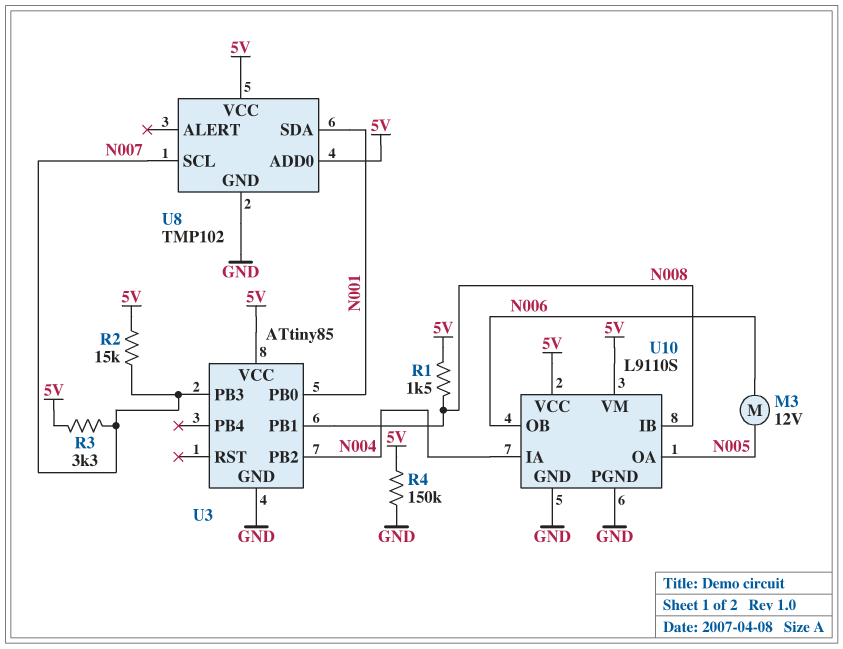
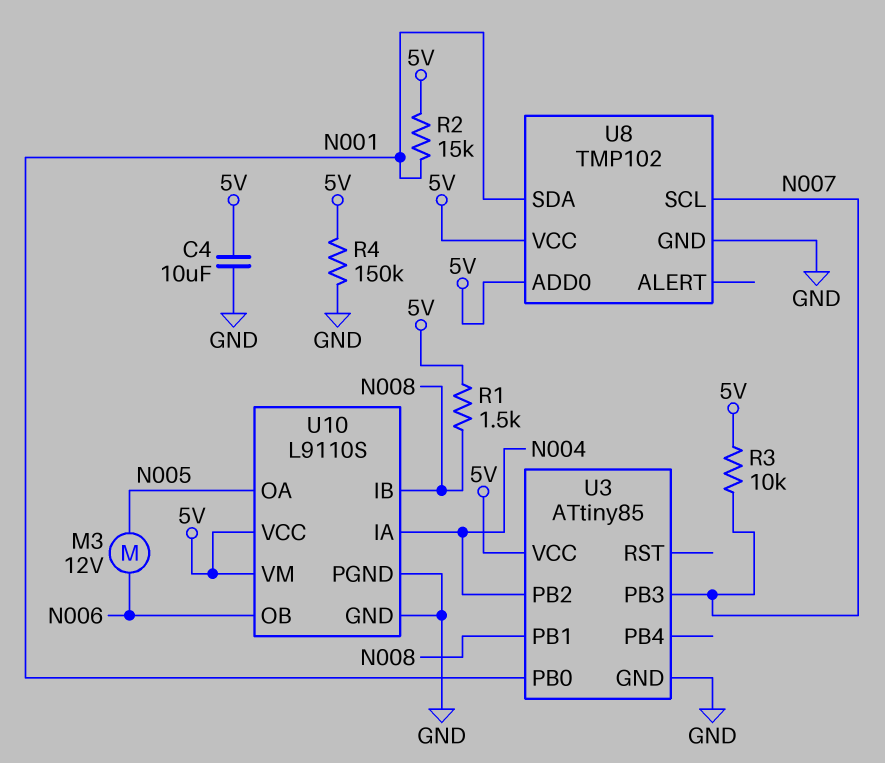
C4: none -> 10uF (5V, GND)
R2: 15k (5V, N007) -> 15k (5V, N001)
R3: 3.3k (5V, N007) -> 10k (5V, N007)

